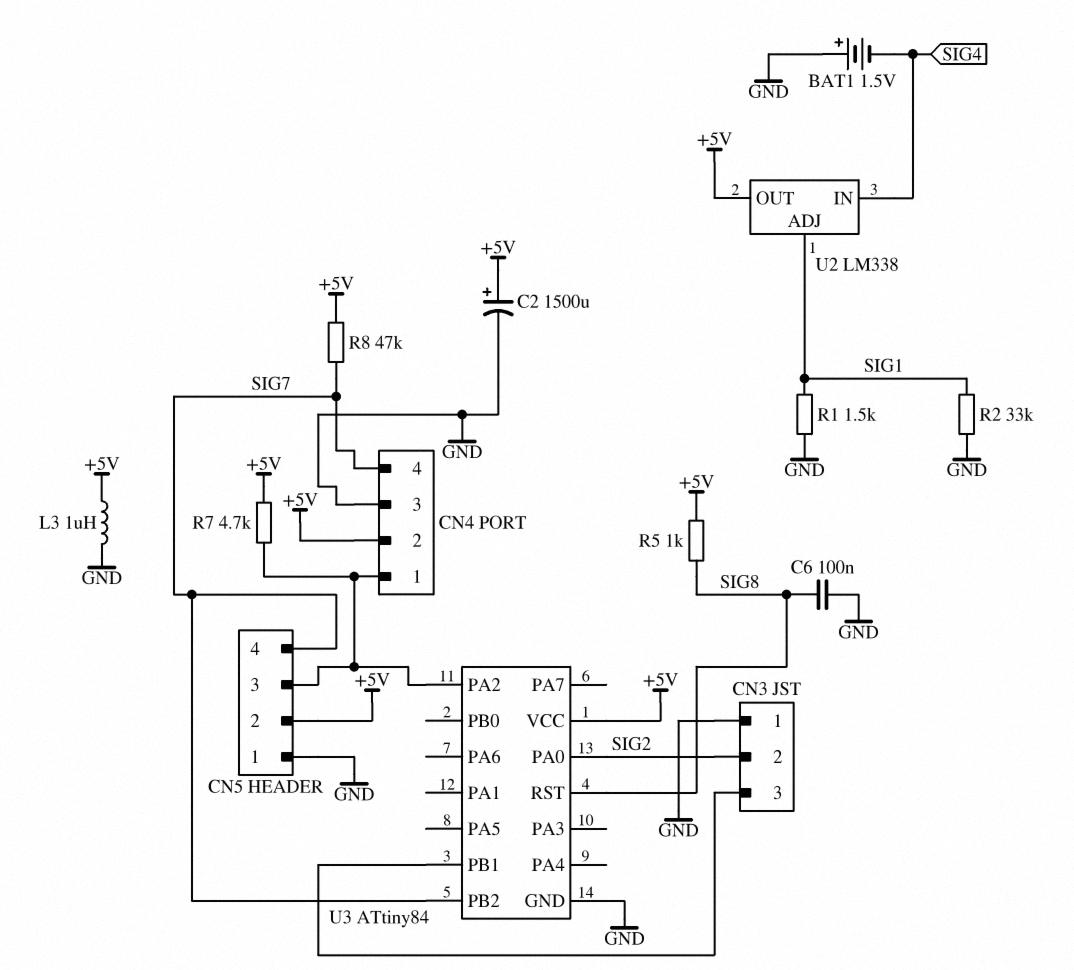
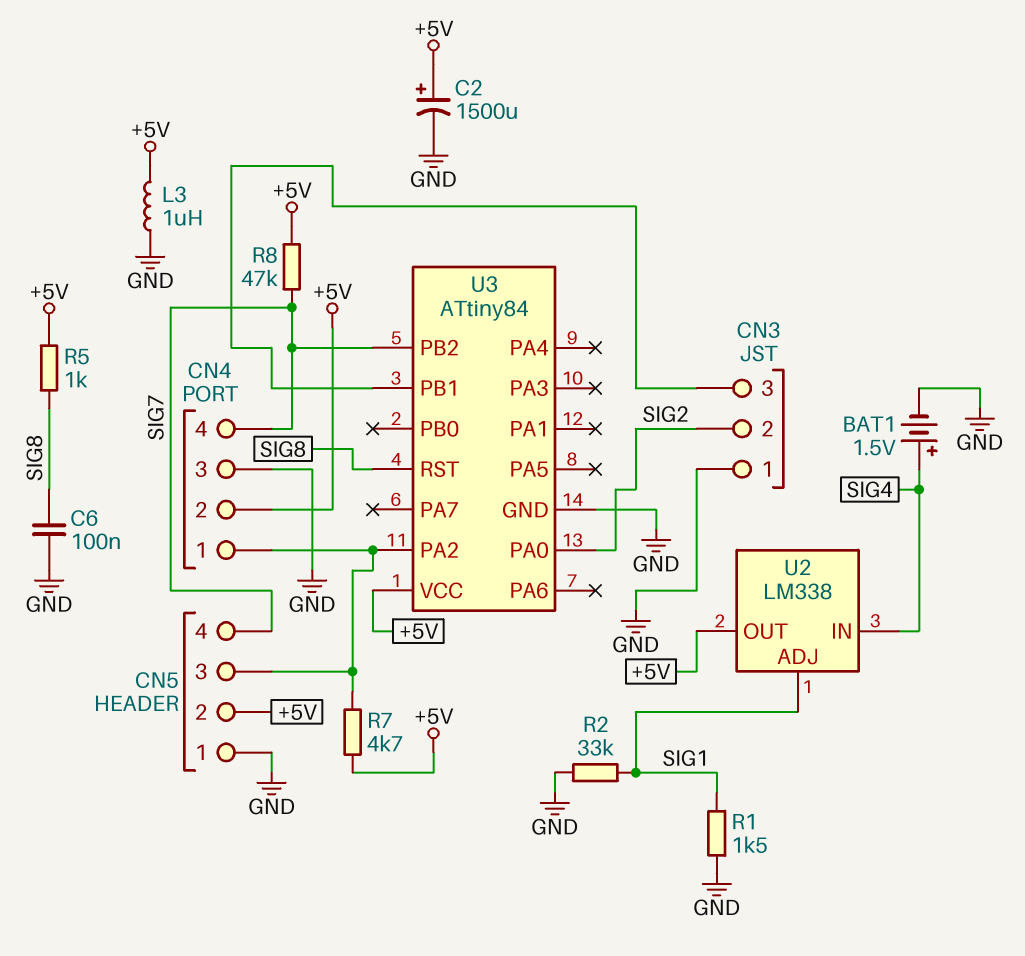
BAT1: 1.5V (plus GND, minus SIG4) -> 1.5V (plus SIG4, minus GND)

